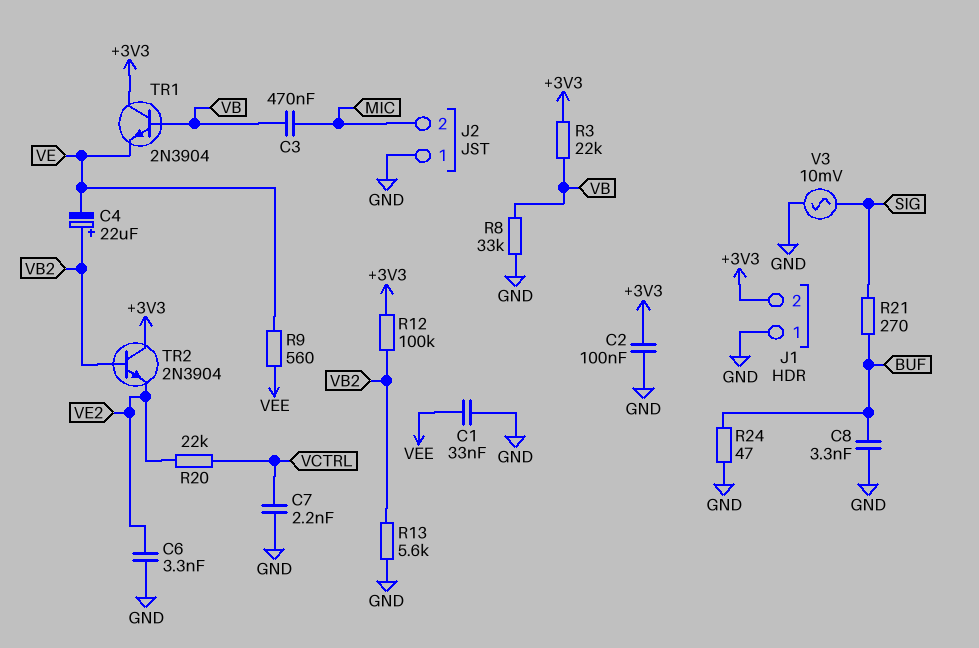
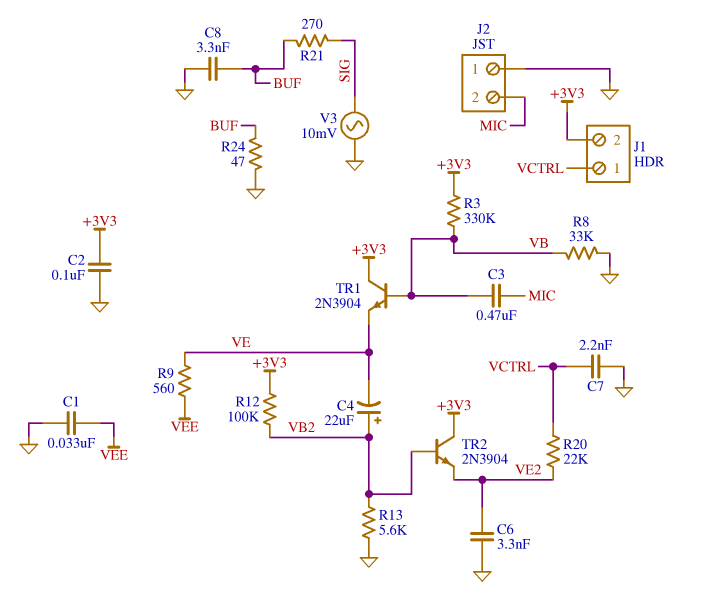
J1 pin 1: GND -> VCTRL
R3: 22k (+3V3, VB) -> 330k (+3V3, VB)

